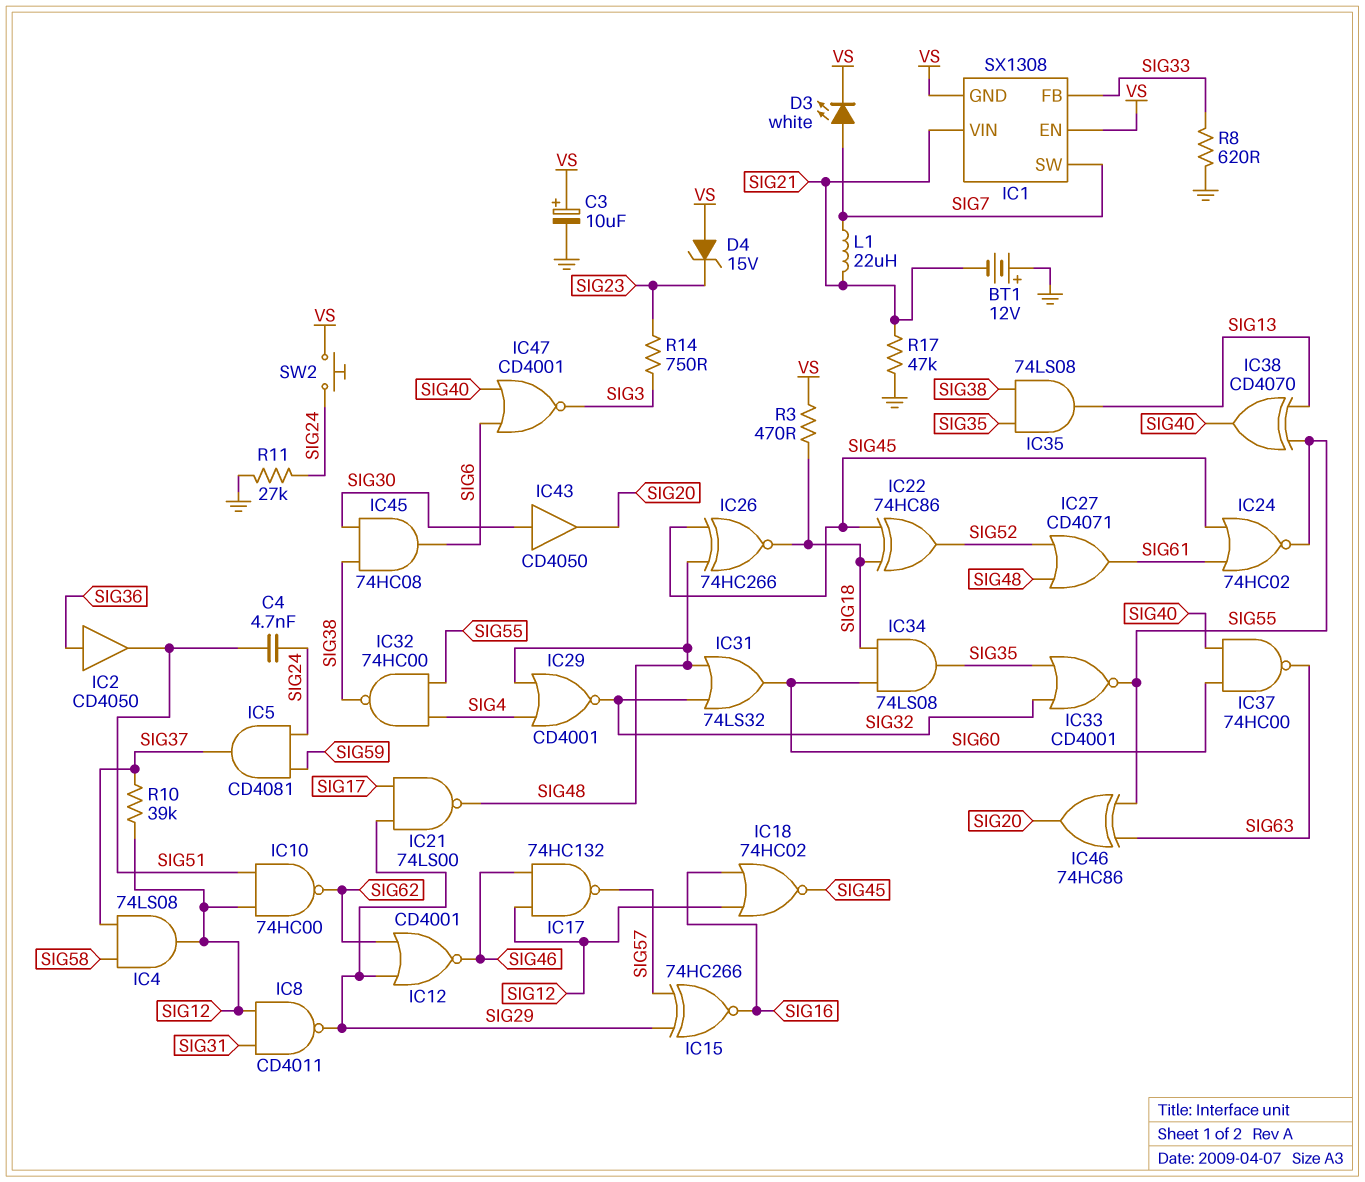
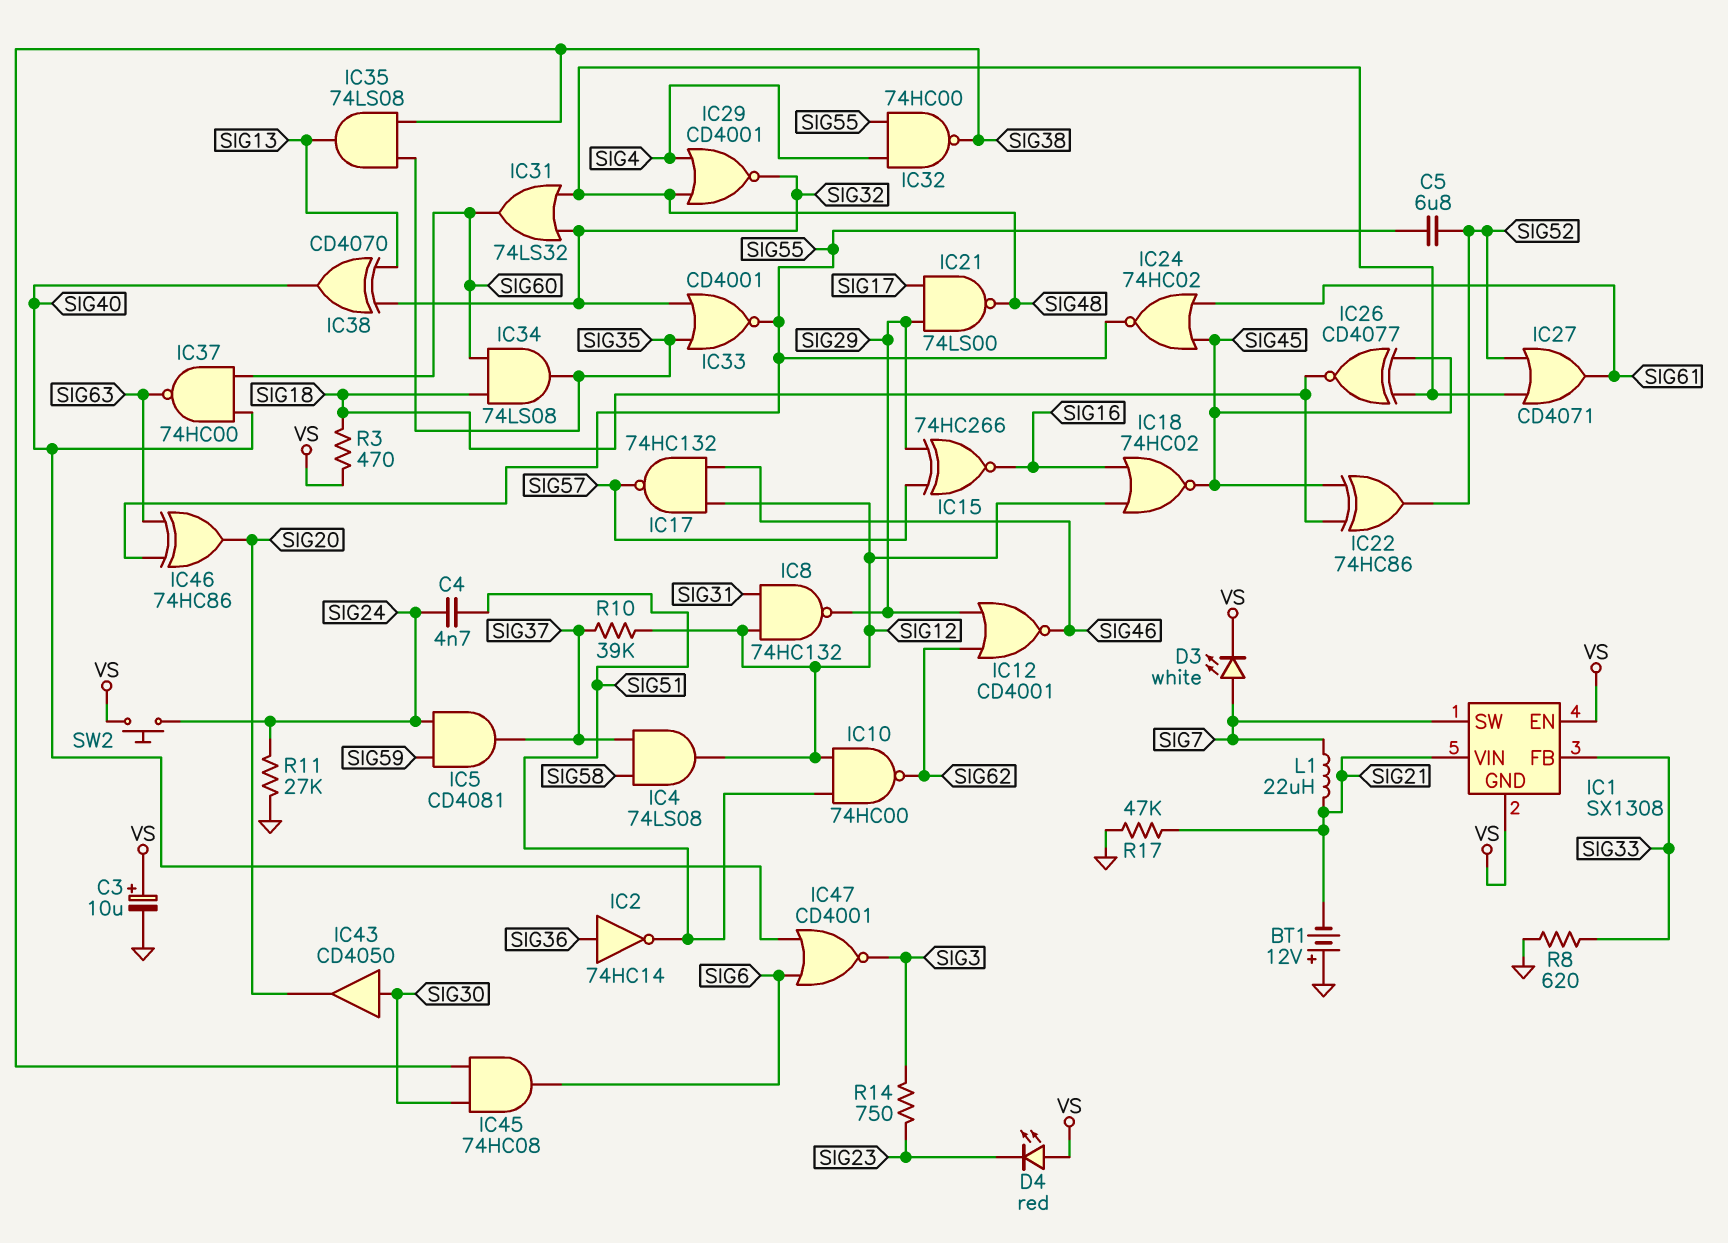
C5: none -> 6.8uF (SIG52, SIG55)
D4: zener 15V (A VS, K SIG23) -> LED red (A VS, K SIG23)
IC2: buffer CD4050 (in SIG36, out SIG51) -> NOT 74HC14 (in SIG36, out SIG51)
IC8: NAND CD4011 (in SIG12, in SIG31, out SIG29) -> NAND 74HC132 (in SIG12, in SIG31, out SIG29)
IC26: XNOR 74HC266 (in SIG45, in SIG48, out SIG18) -> XNOR CD4077 (in SIG45, in SIG48, out SIG18)
IC38: XOR CD4070 (in SIG13, in SIG55, out SIG40) -> XOR CD4070 (in SIG13, in SIG32, out SIG40)

